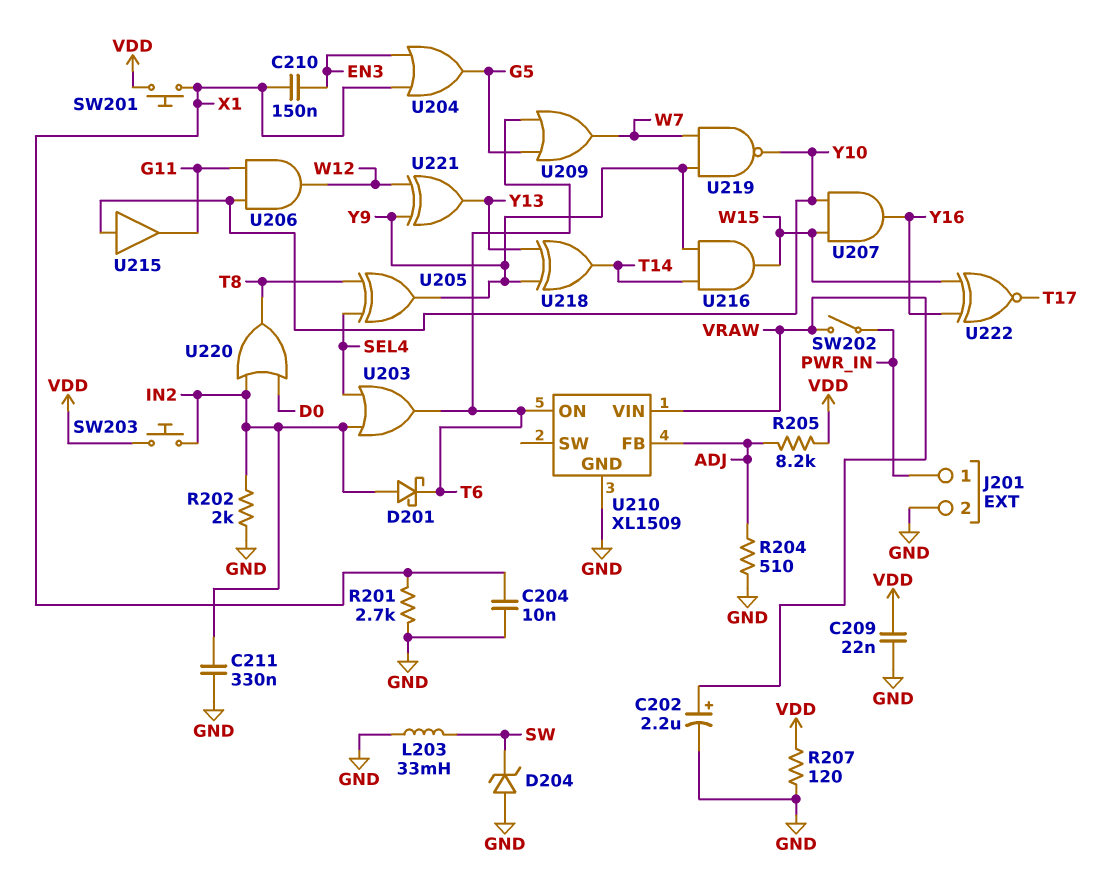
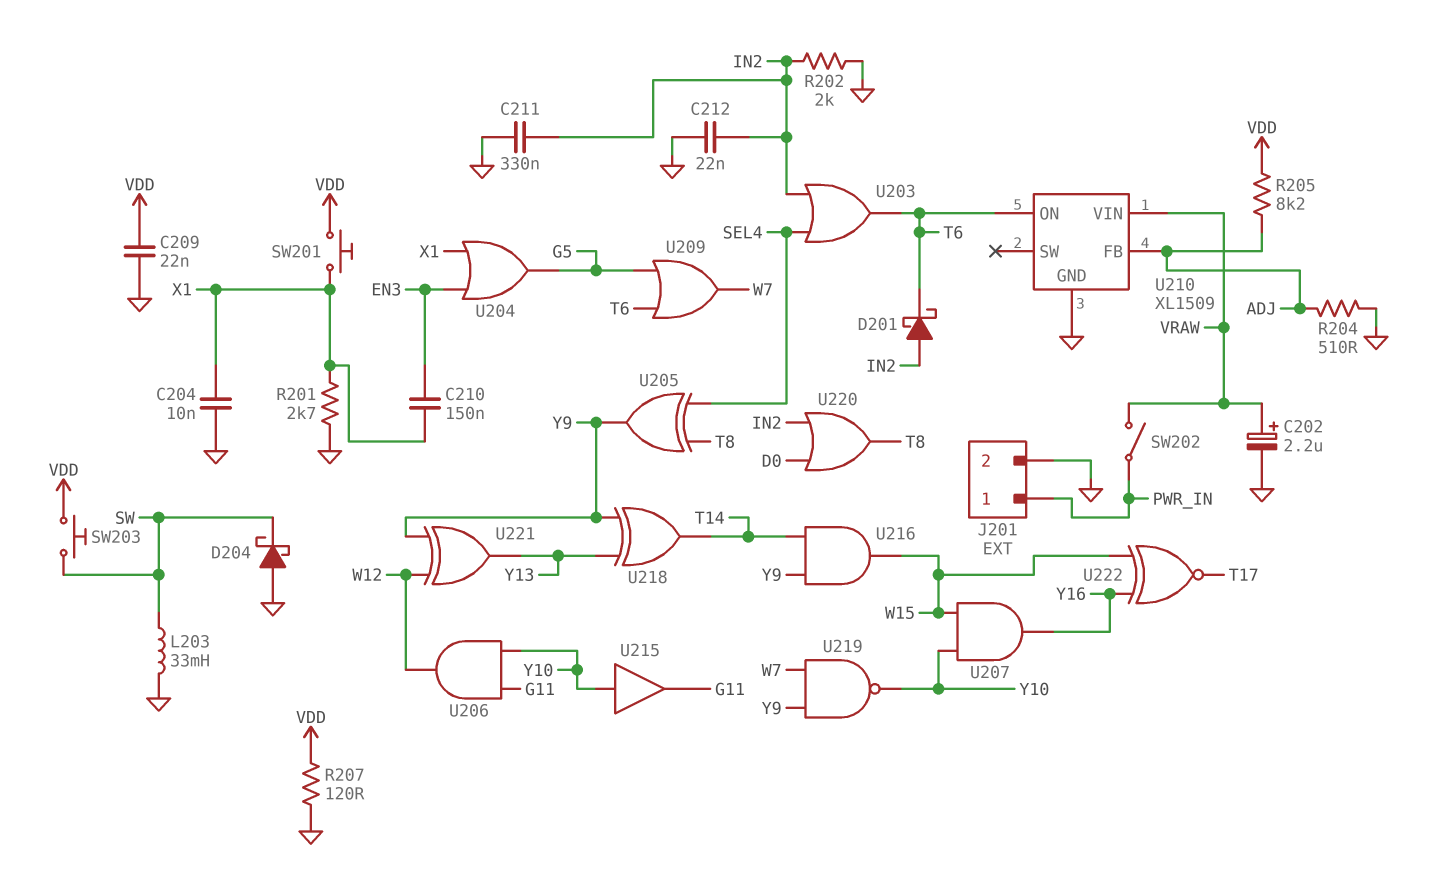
C212: none -> 22nF (GND, IN2)
D204: zener (A GND, K SW) -> schottky (A GND, K SW)
SW203: button (IN2, VDD) -> button (SW, VDD)

